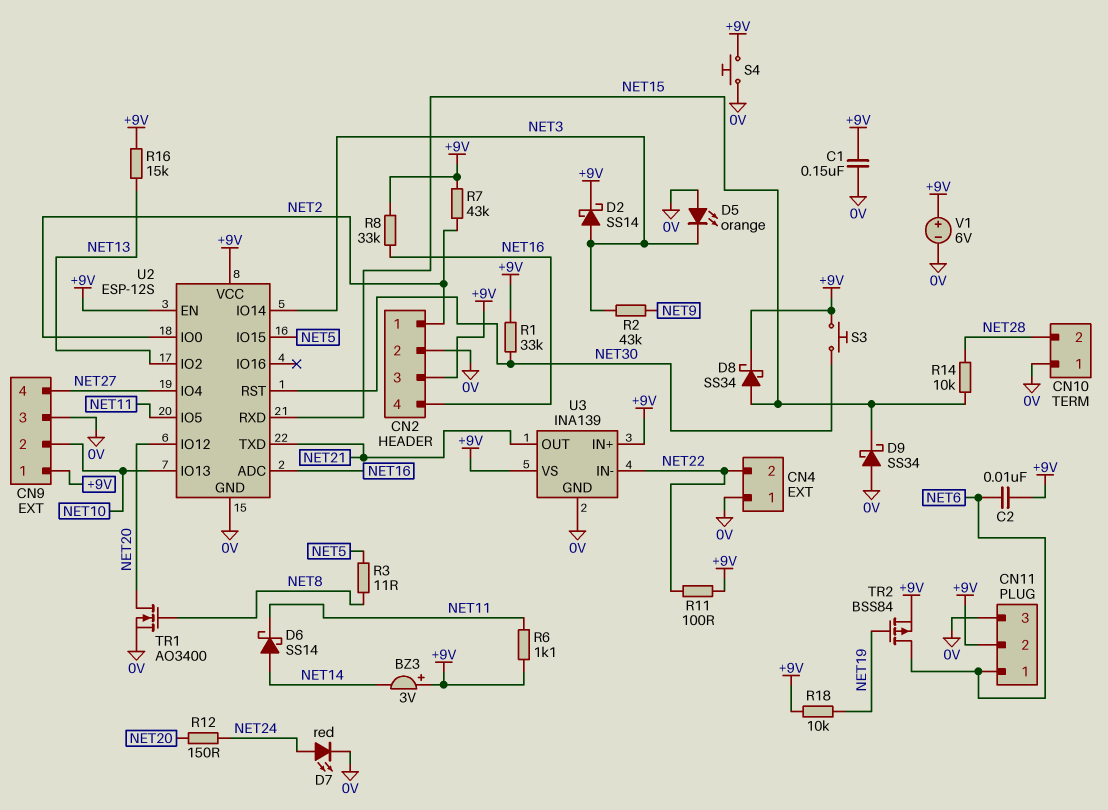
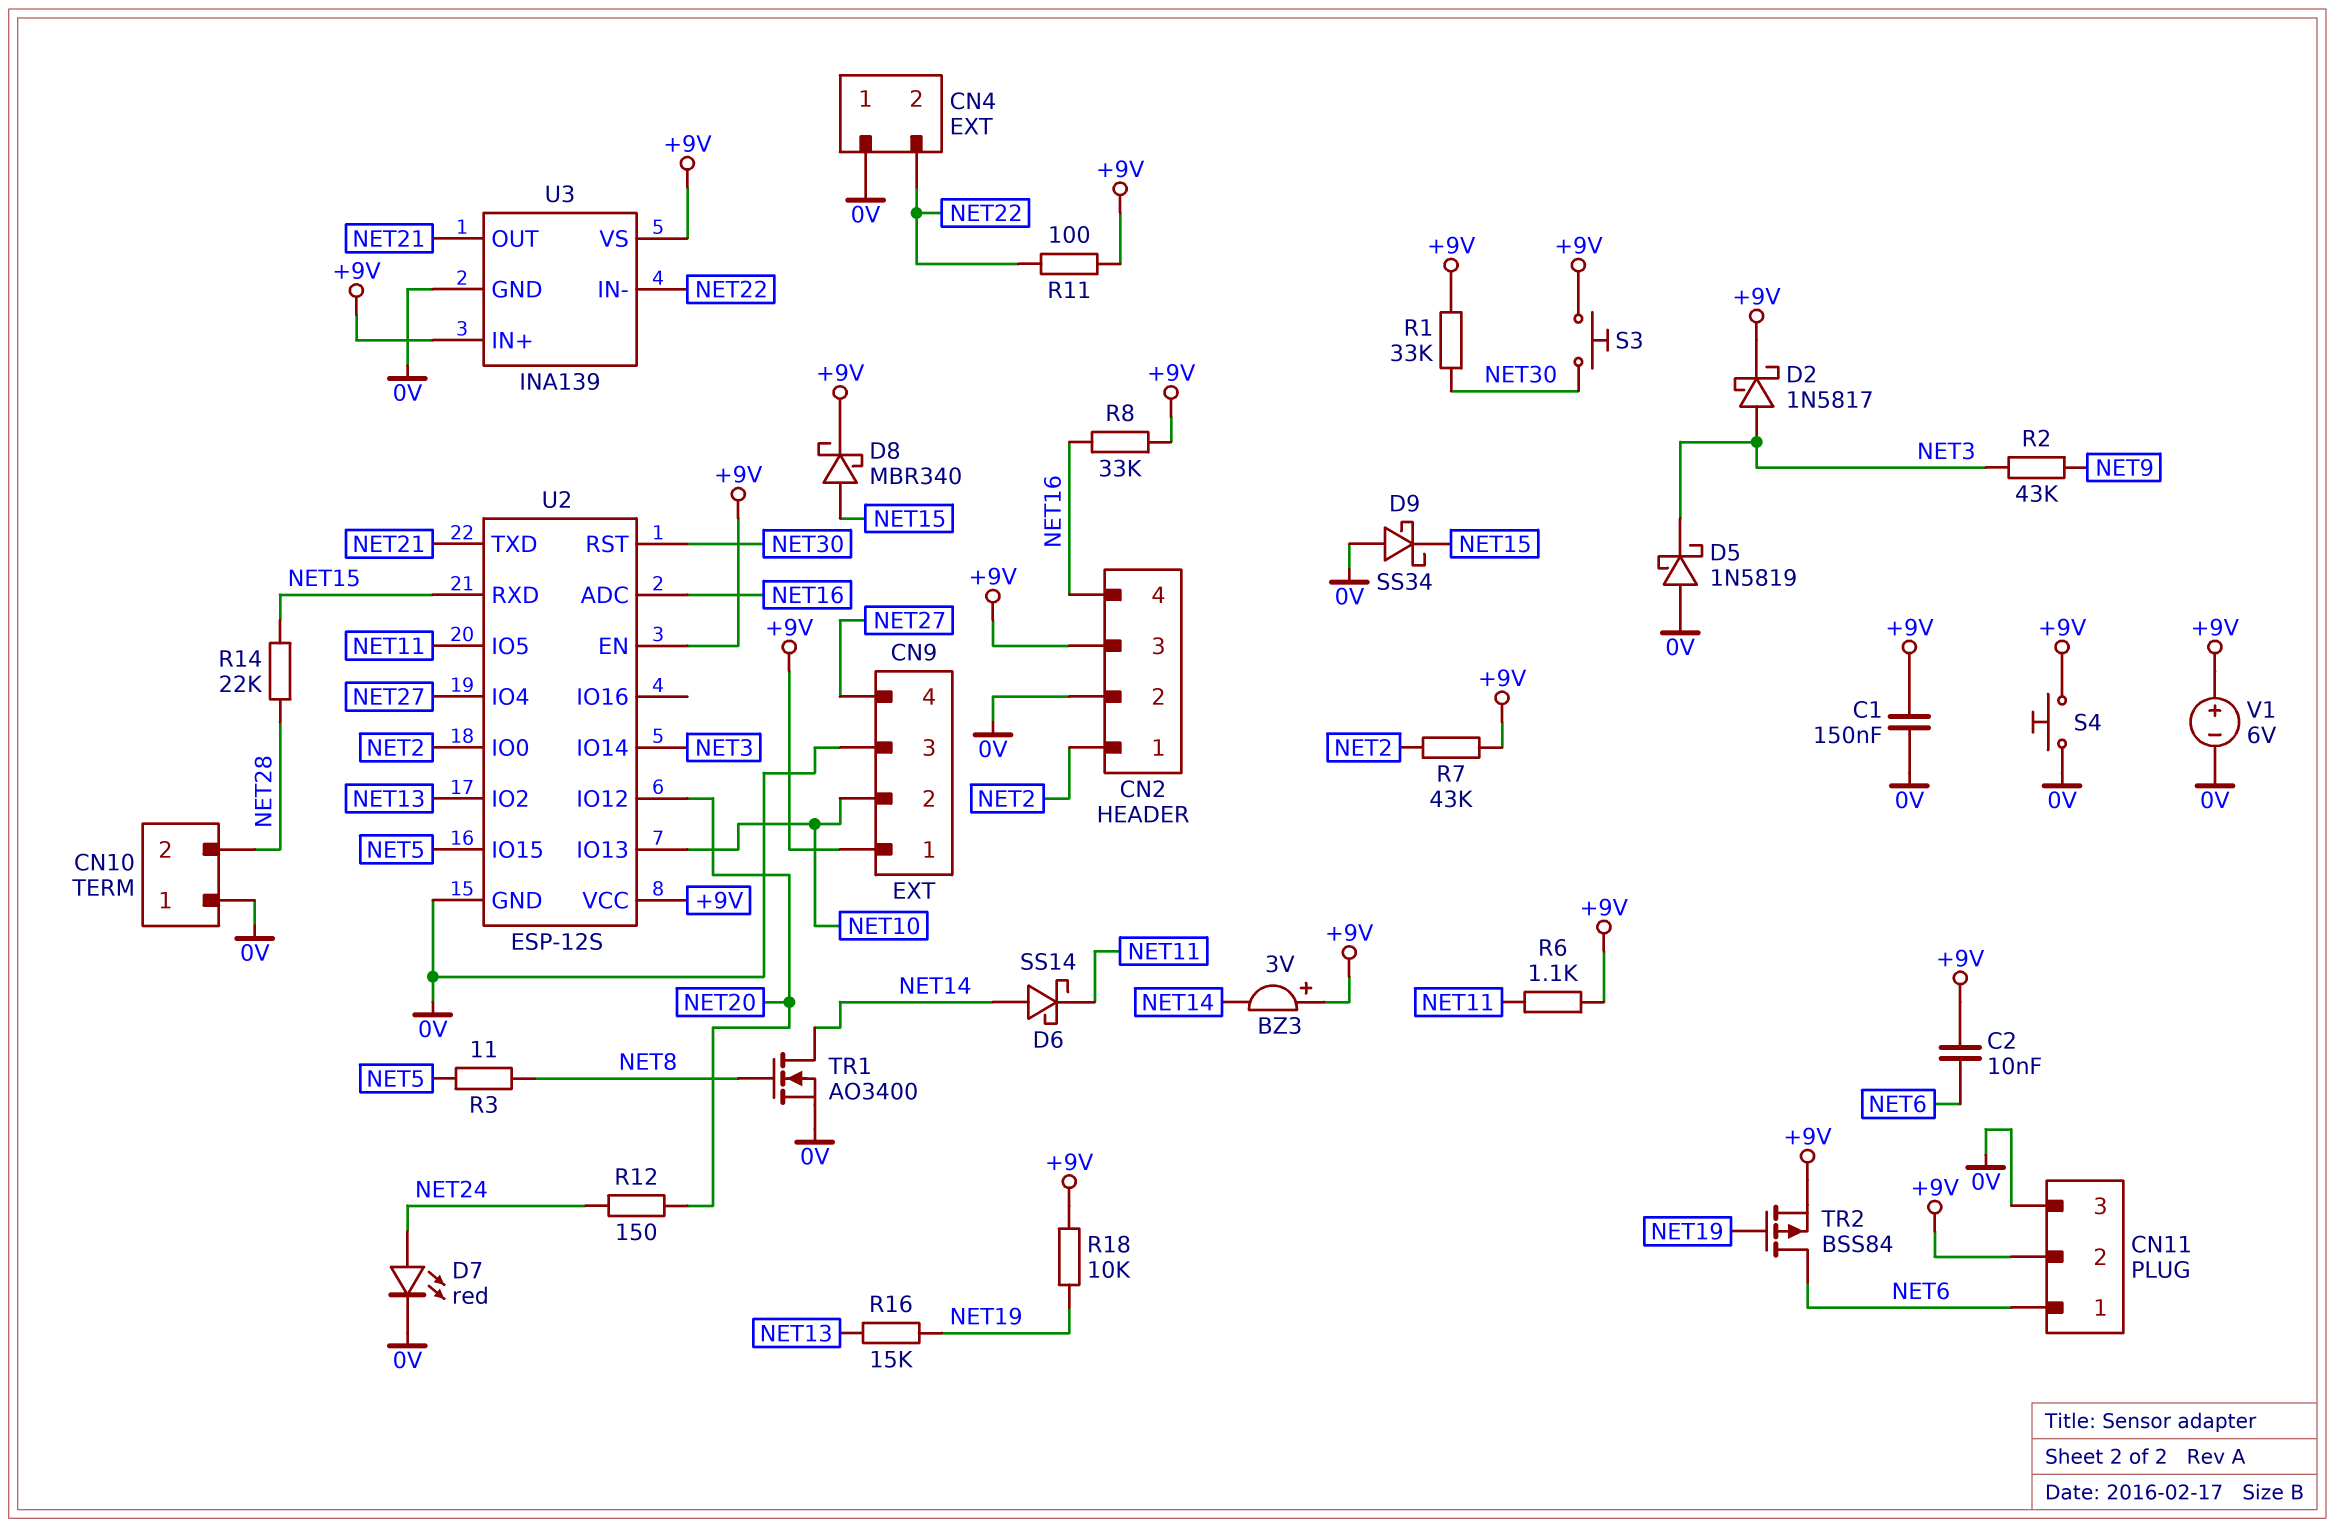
D2: schottky SS14 (A NET3, K +9V) -> schottky 1N5817 (A NET3, K +9V)
D5: LED orange (A 0V, K NET3) -> schottky 1N5819 (A 0V, K NET3)
D8: schottky SS34 (A NET15, K +9V) -> schottky MBR340 (A NET15, K +9V)
R14: 10k (NET15, NET28) -> 22k (NET15, NET28)
R16: 15k (+9V, NET13) -> 15k (NET13, NET19)
TR1: NMOS AO3400 (G NET8, D NET20, S 0V) -> NMOS AO3400 (G NET8, D NET14, S 0V)

